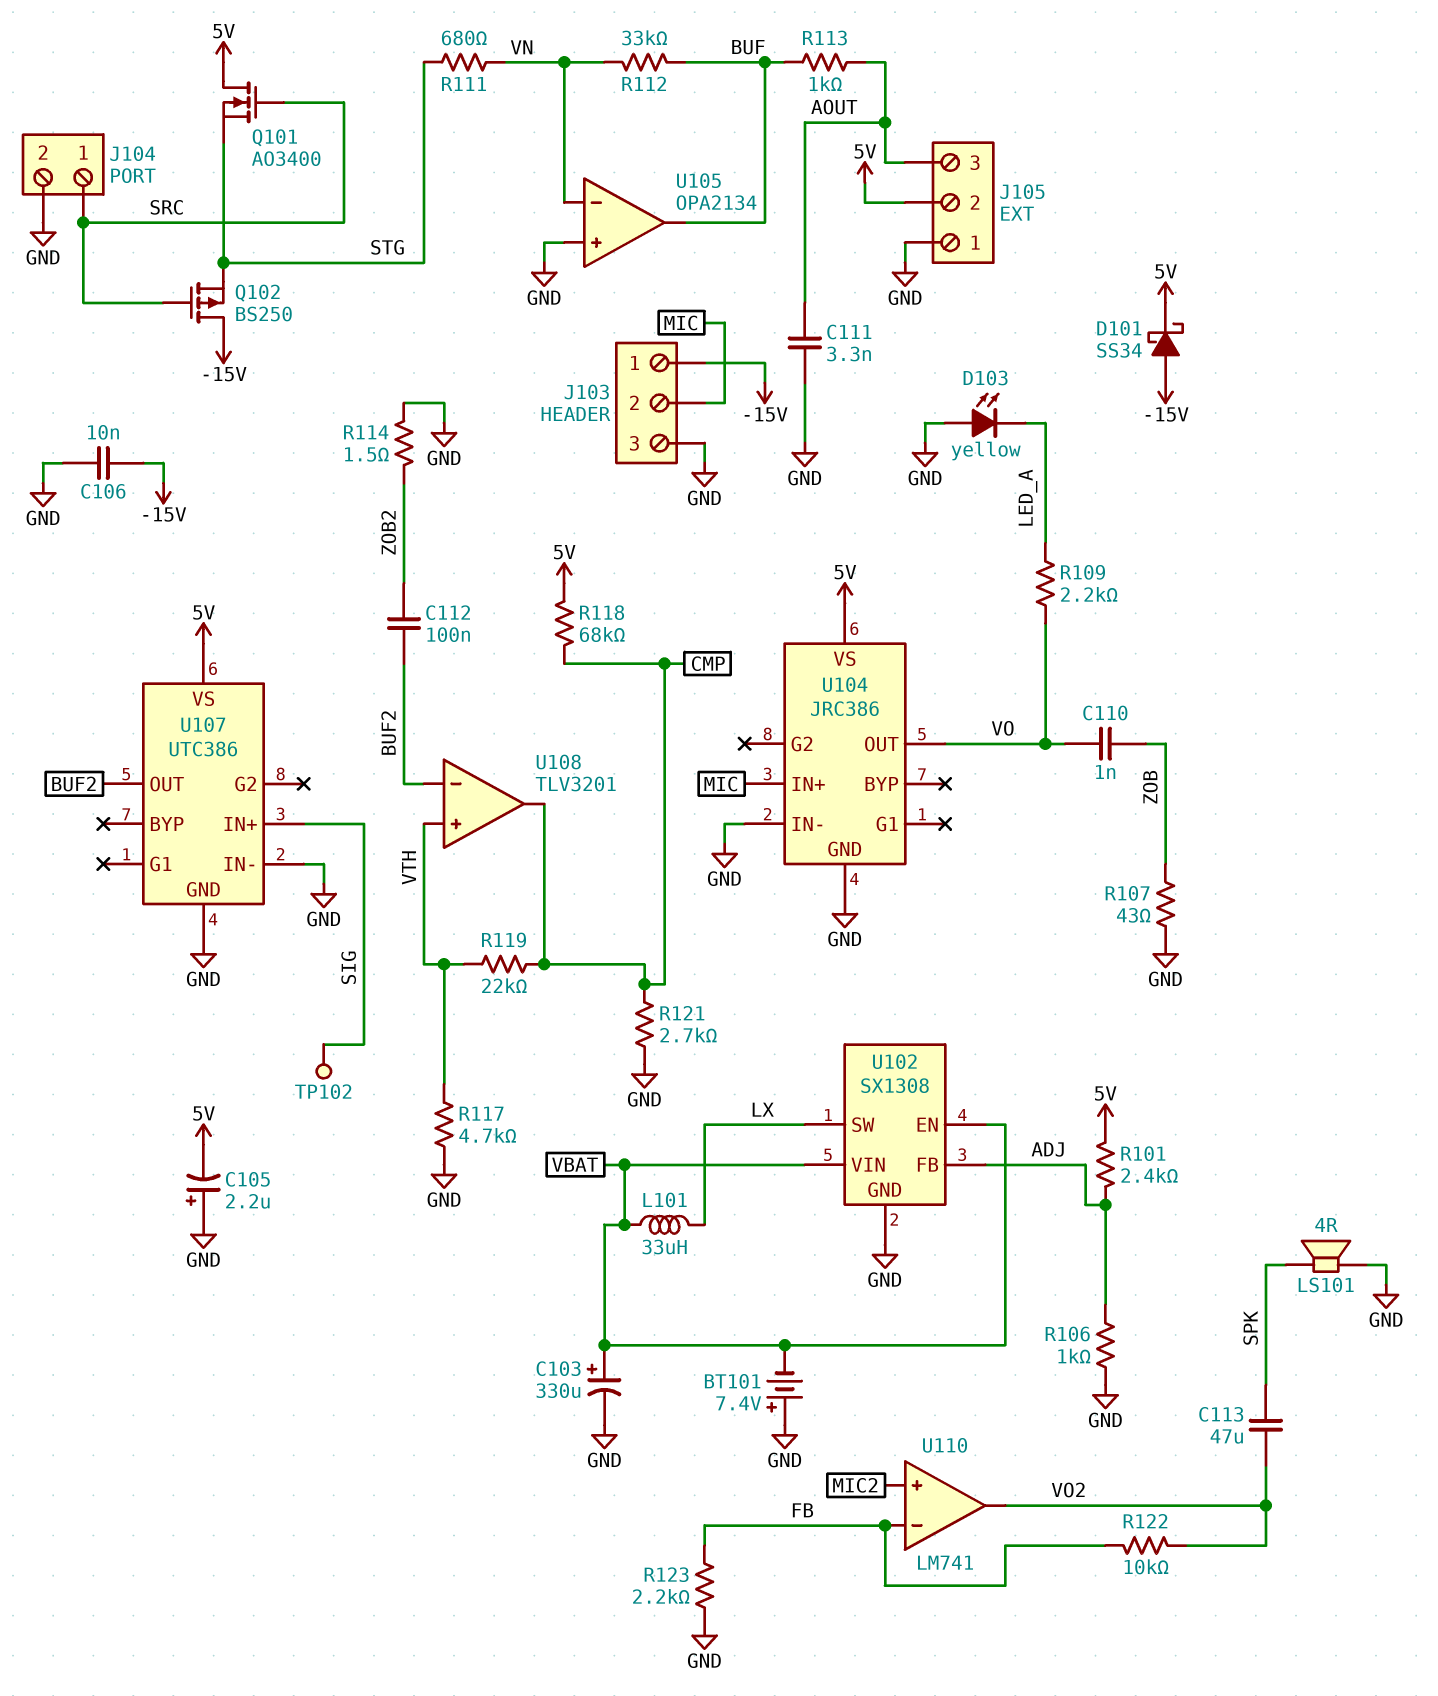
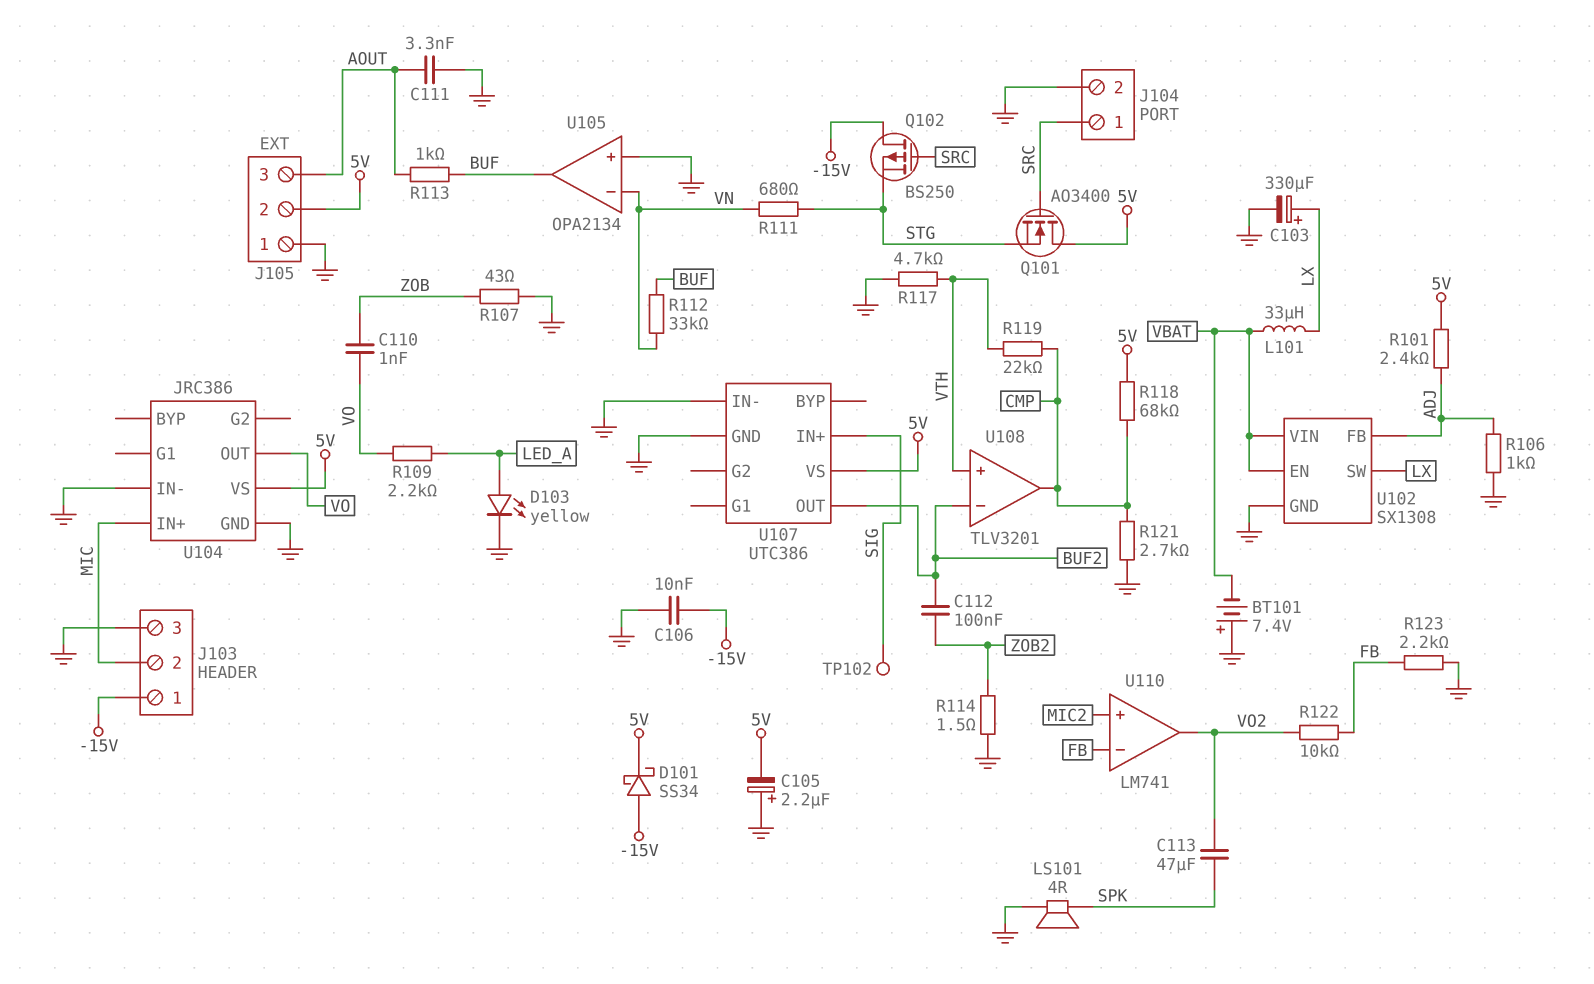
C103: 330uF (plus VBAT, minus GND) -> 330uF (plus LX, minus GND)
D103: LED yellow (A GND, K LED_A) -> LED yellow (A LED_A, K GND)

